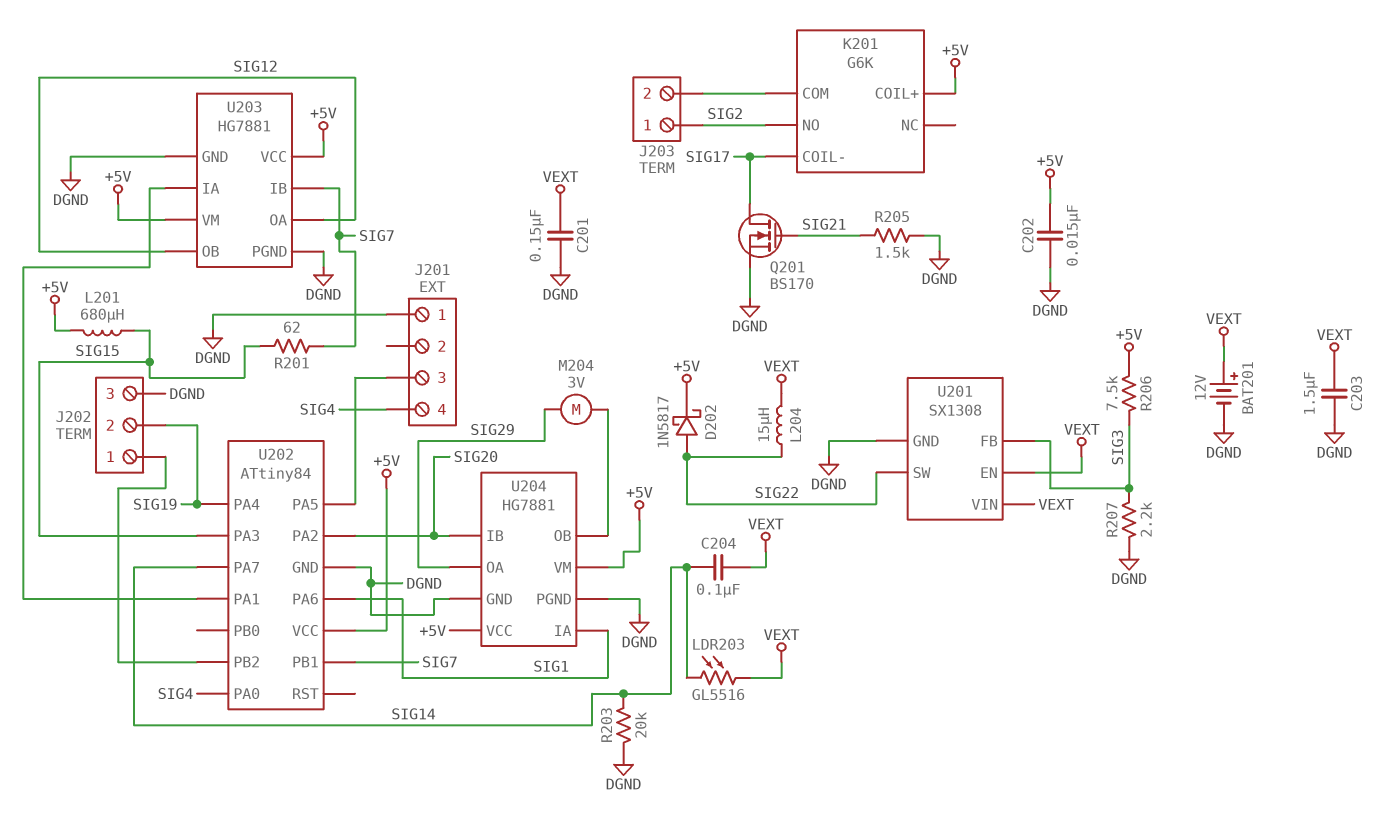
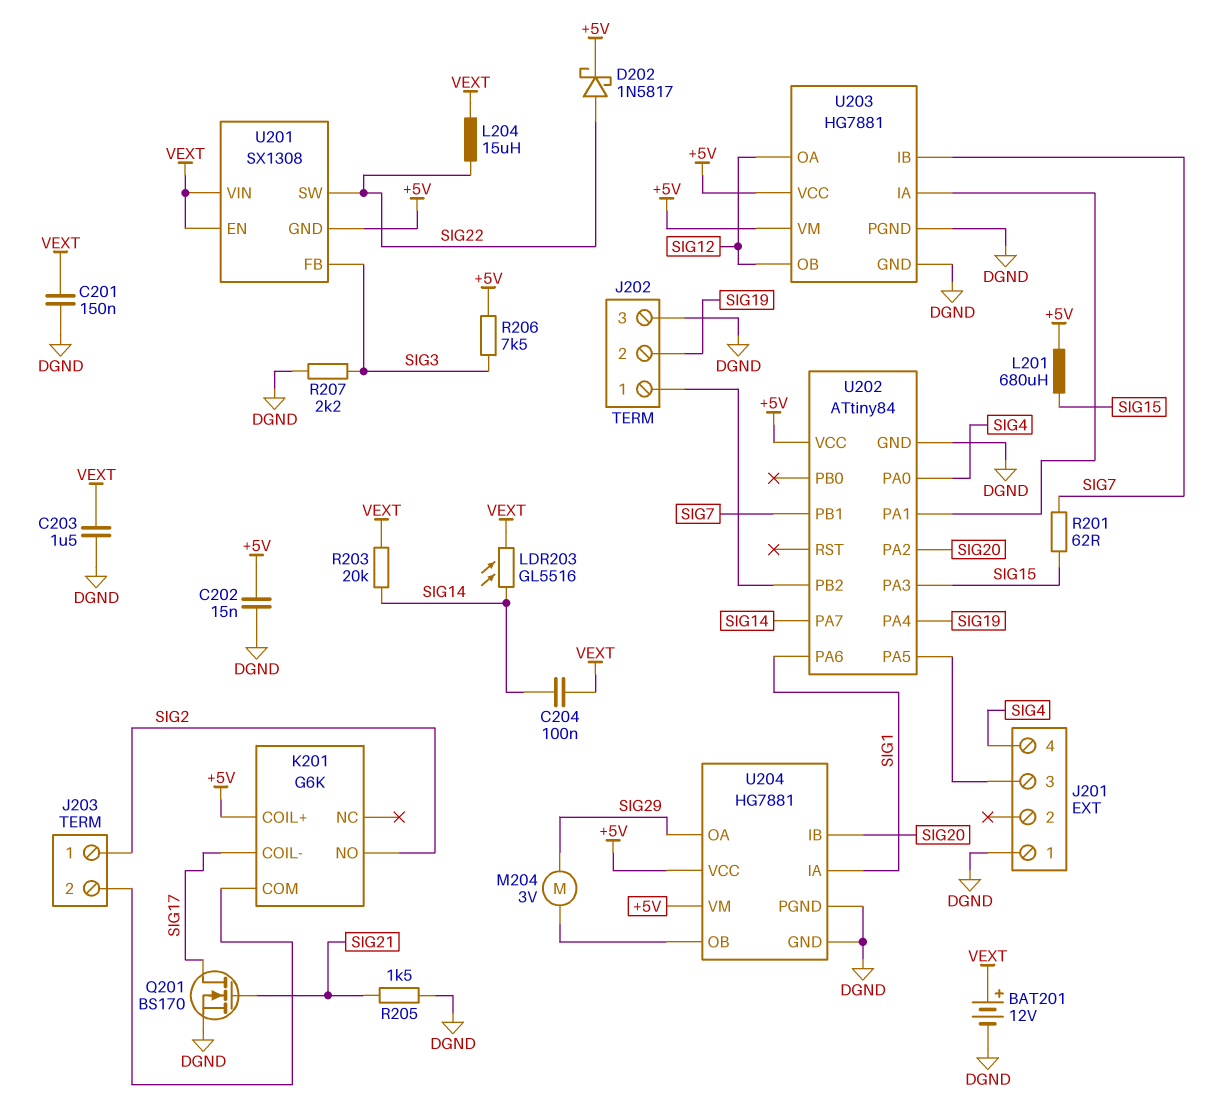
R203: 20k (DGND, SIG14) -> 20k (SIG14, VEXT)
U201 pin GND: DGND -> +5V

